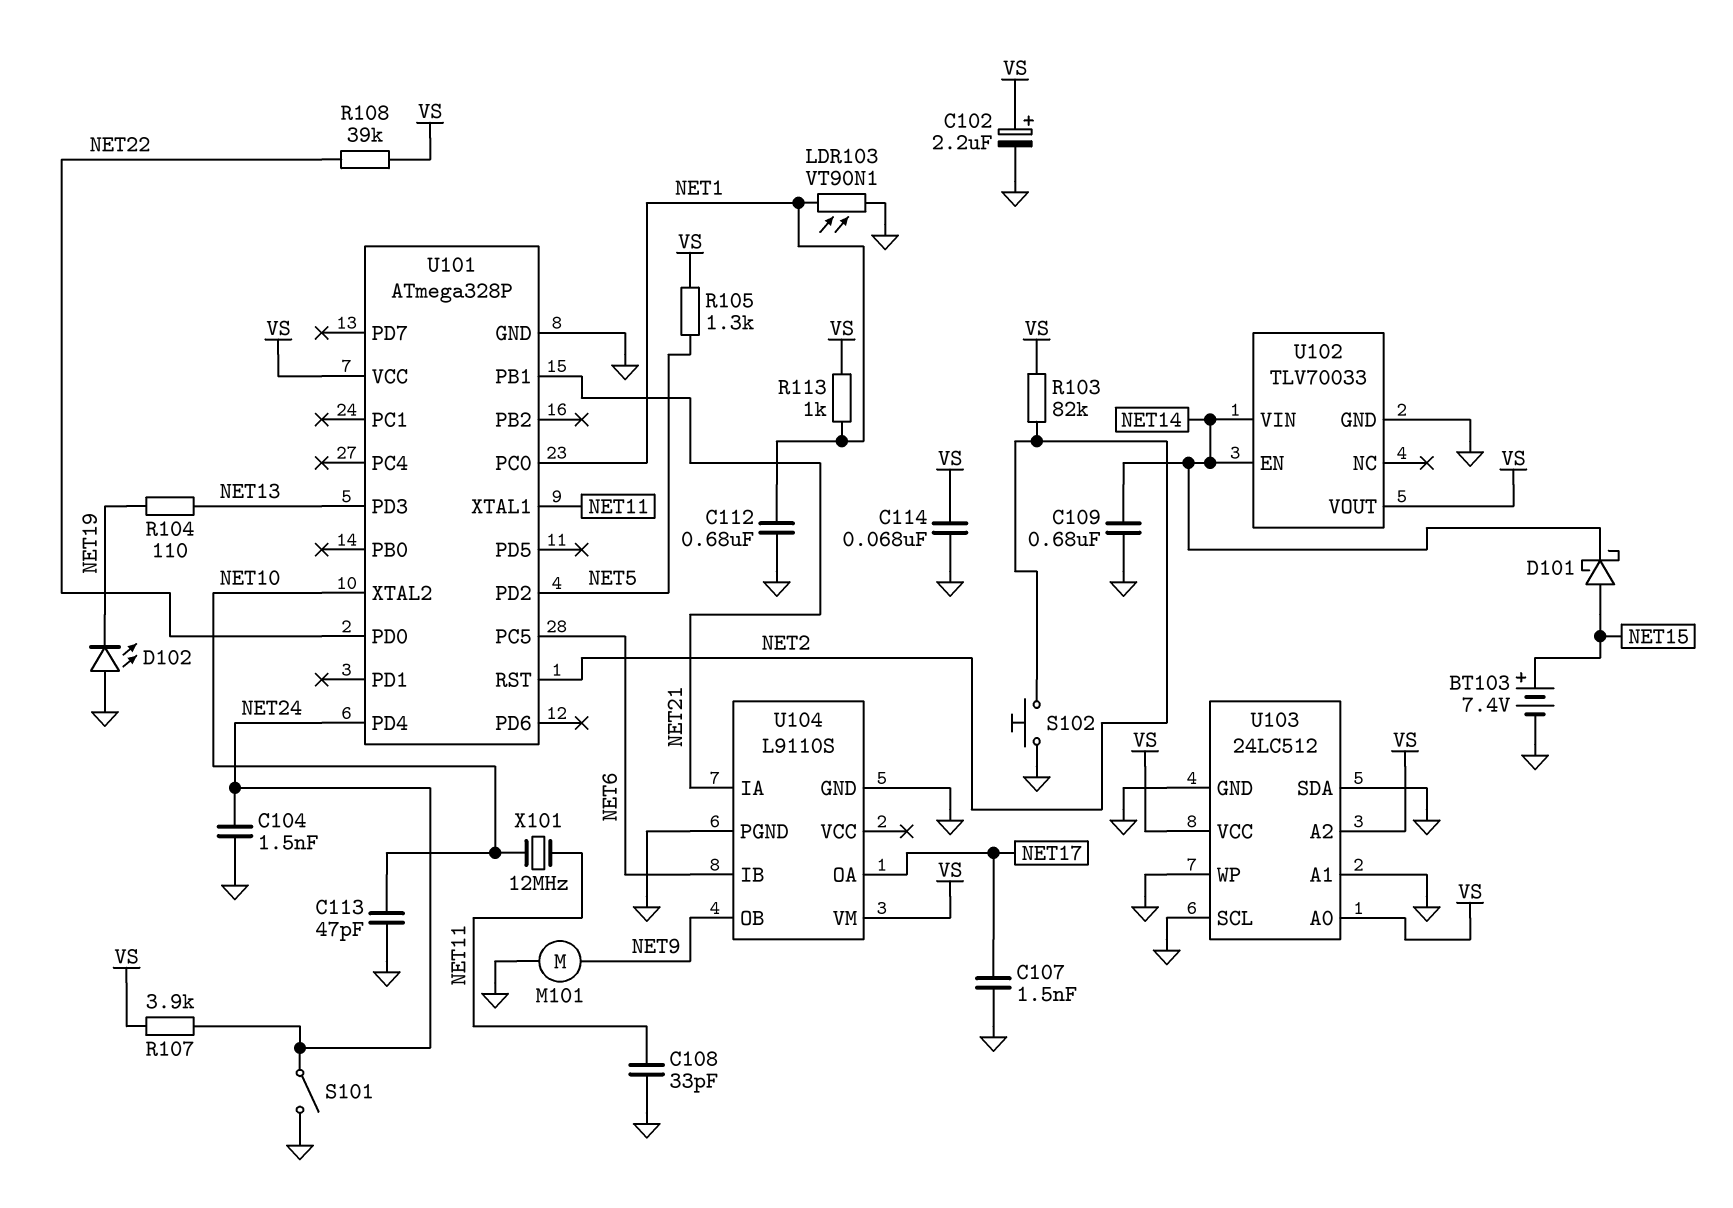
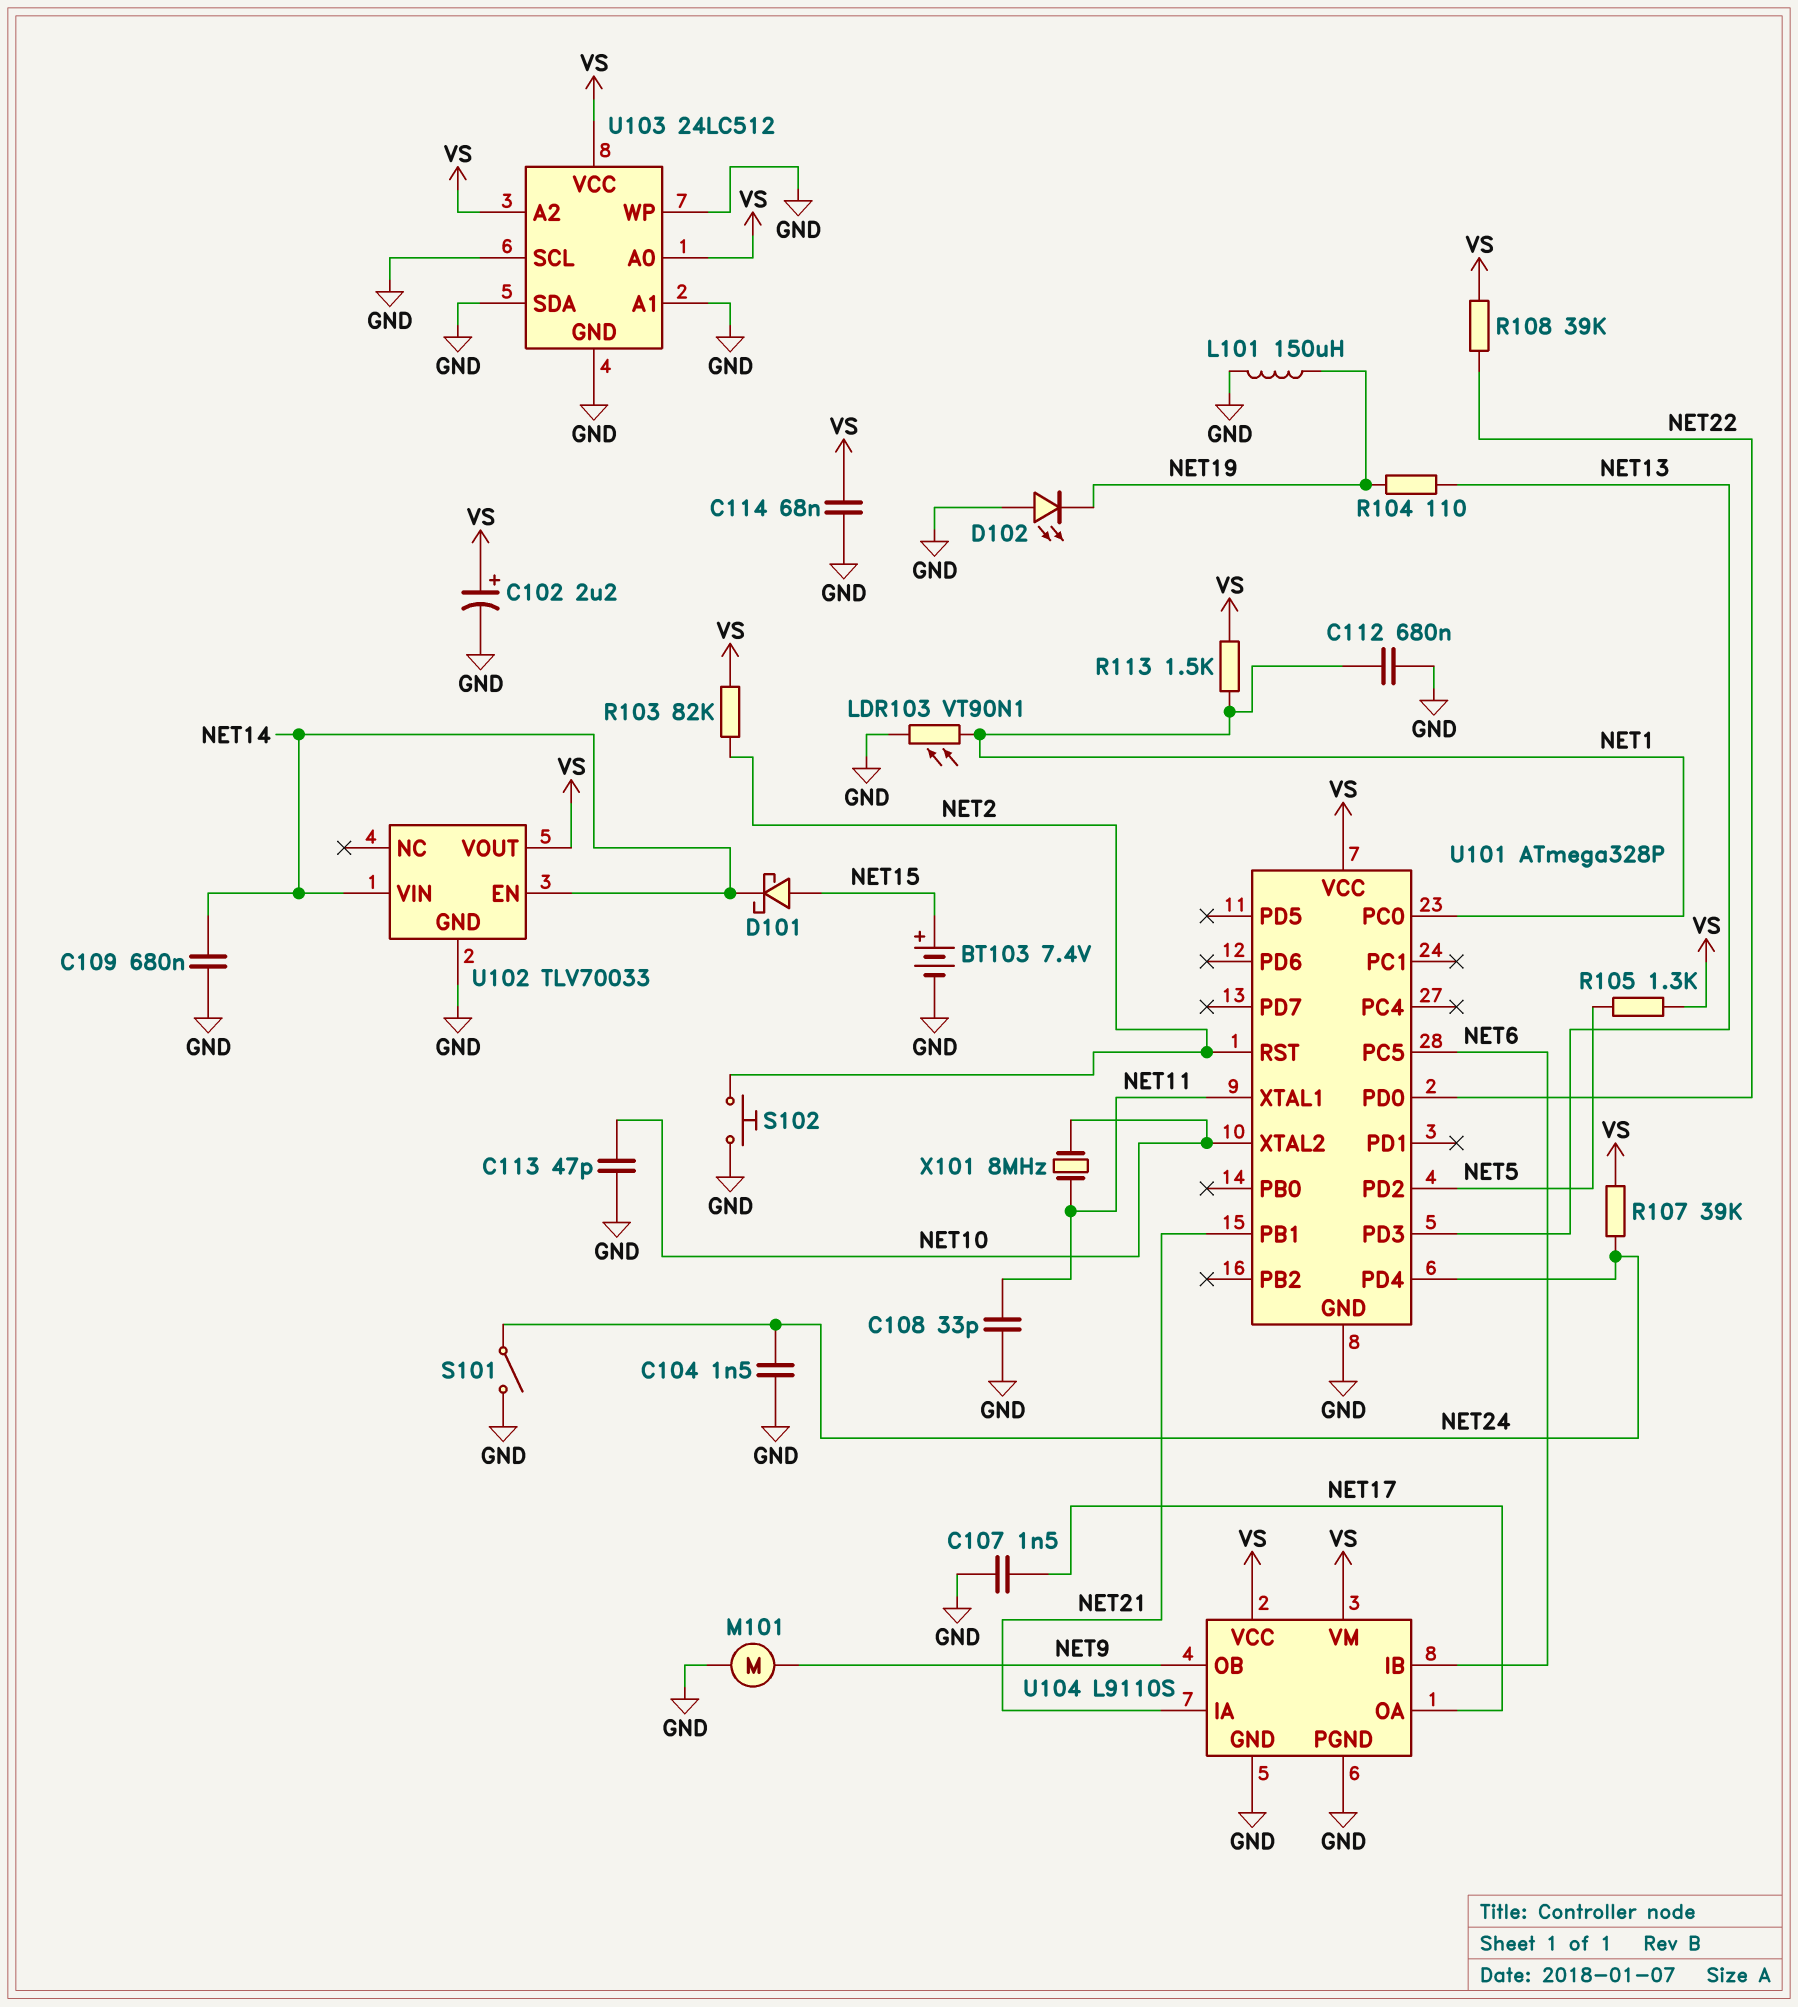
L101: none -> 150uH (GND, NET19)
R107: 3.9k (NET24, VS) -> 39k (NET24, VS)
R113: 1k (NET1, VS) -> 1.5k (NET1, VS)
U104 pin VCC: none -> VS
X101: 12MHz (NET10, NET11) -> 8MHz (NET10, NET11)

